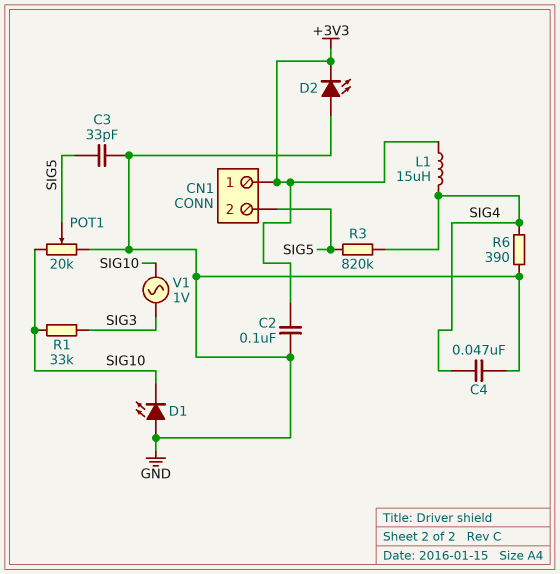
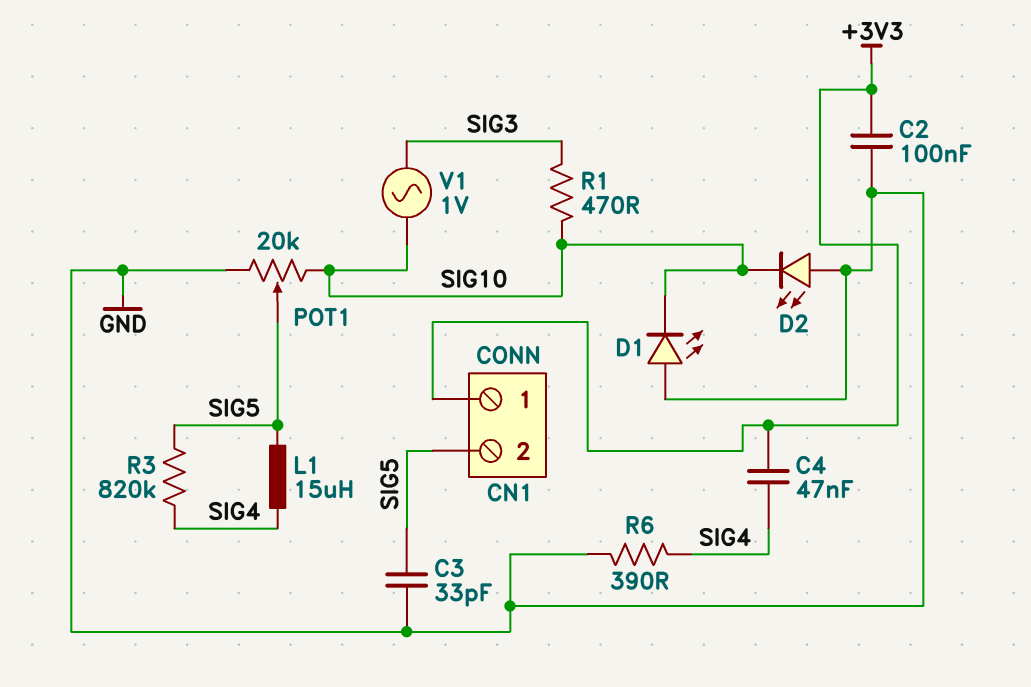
C4: 47nF (GND, SIG4) -> 47nF (+3V3, SIG4)
D2: LED (A GND, K +3V3) -> LED (A GND, K SIG10)
L1: 15uH (+3V3, SIG4) -> 15uH (SIG4, SIG5)
R1: 33k (SIG3, SIG10) -> 470 (SIG3, SIG10)

